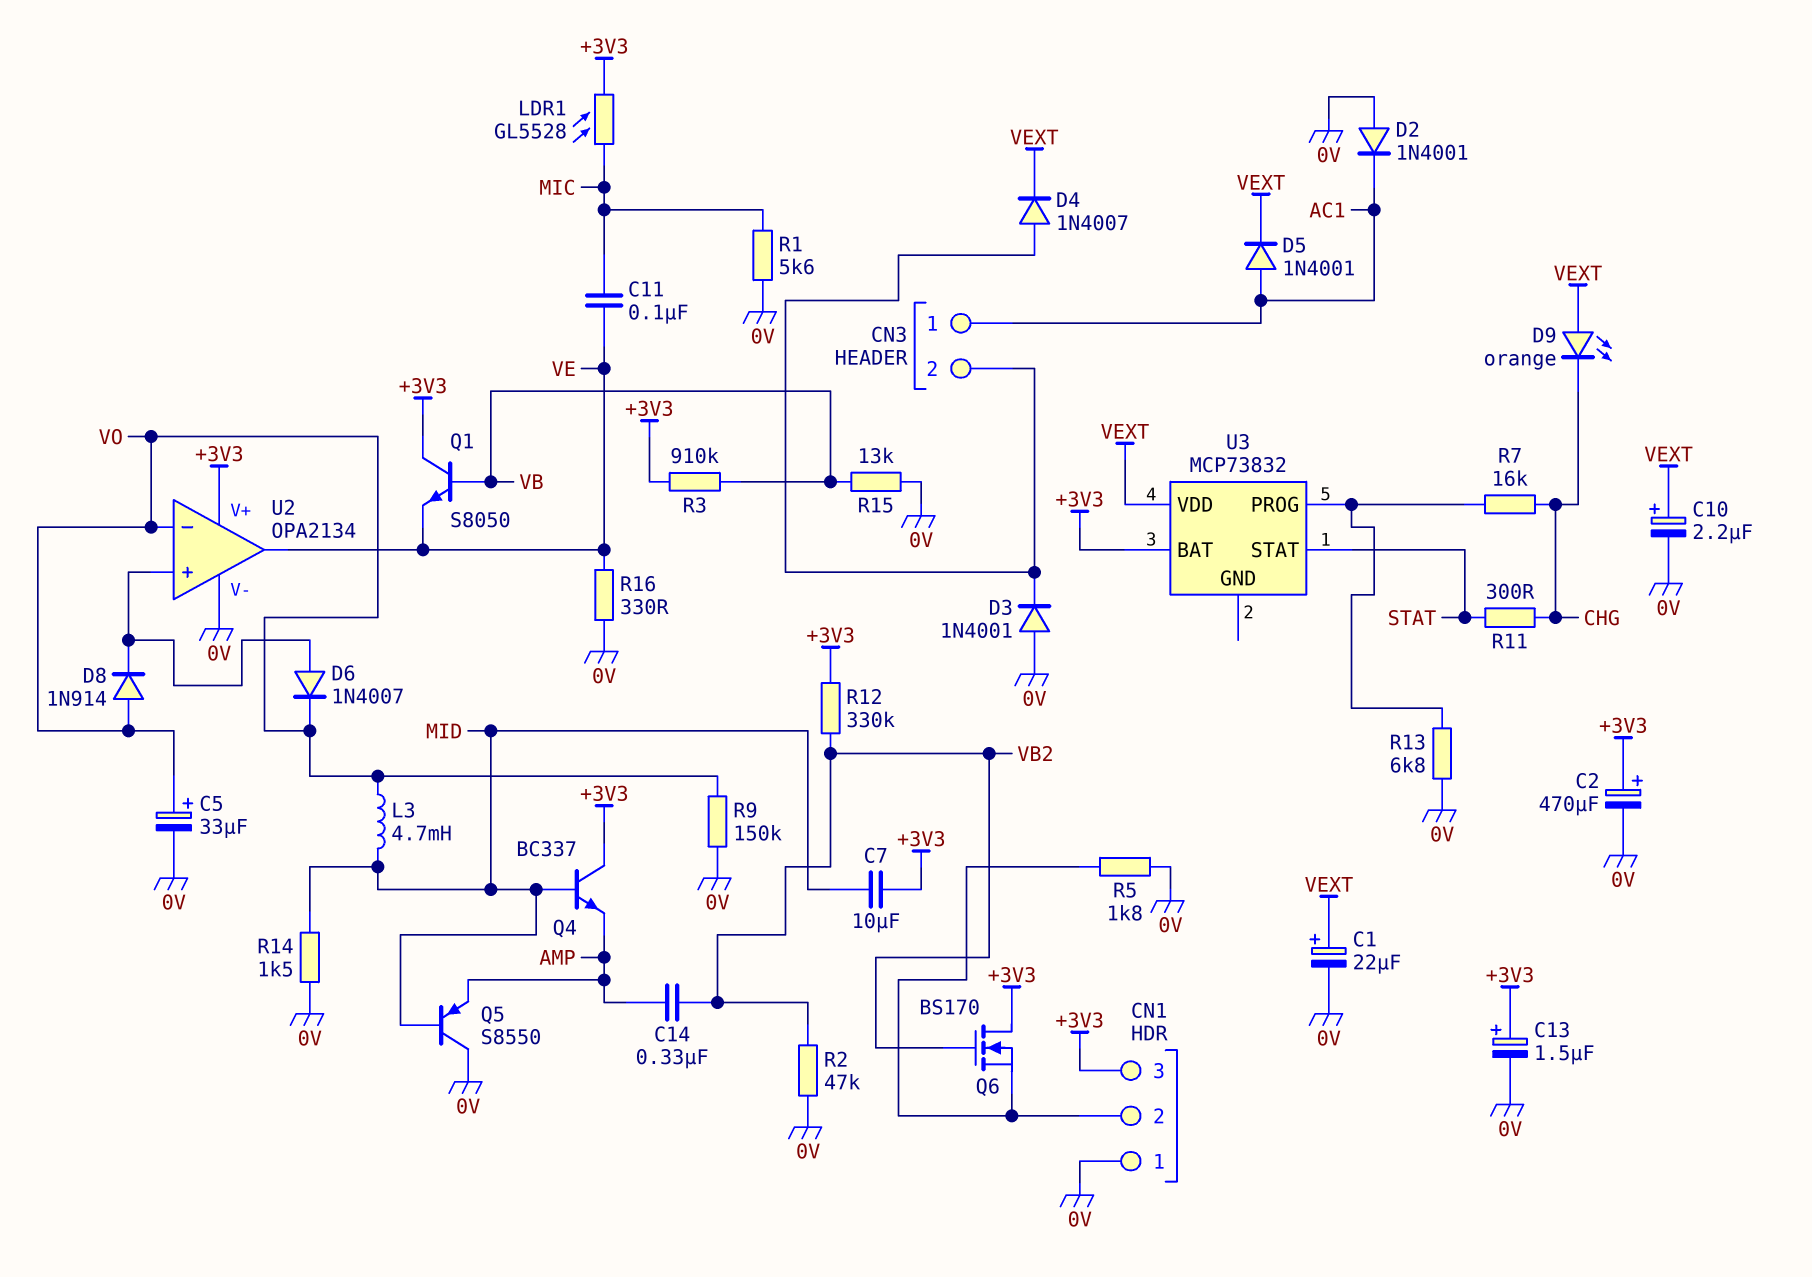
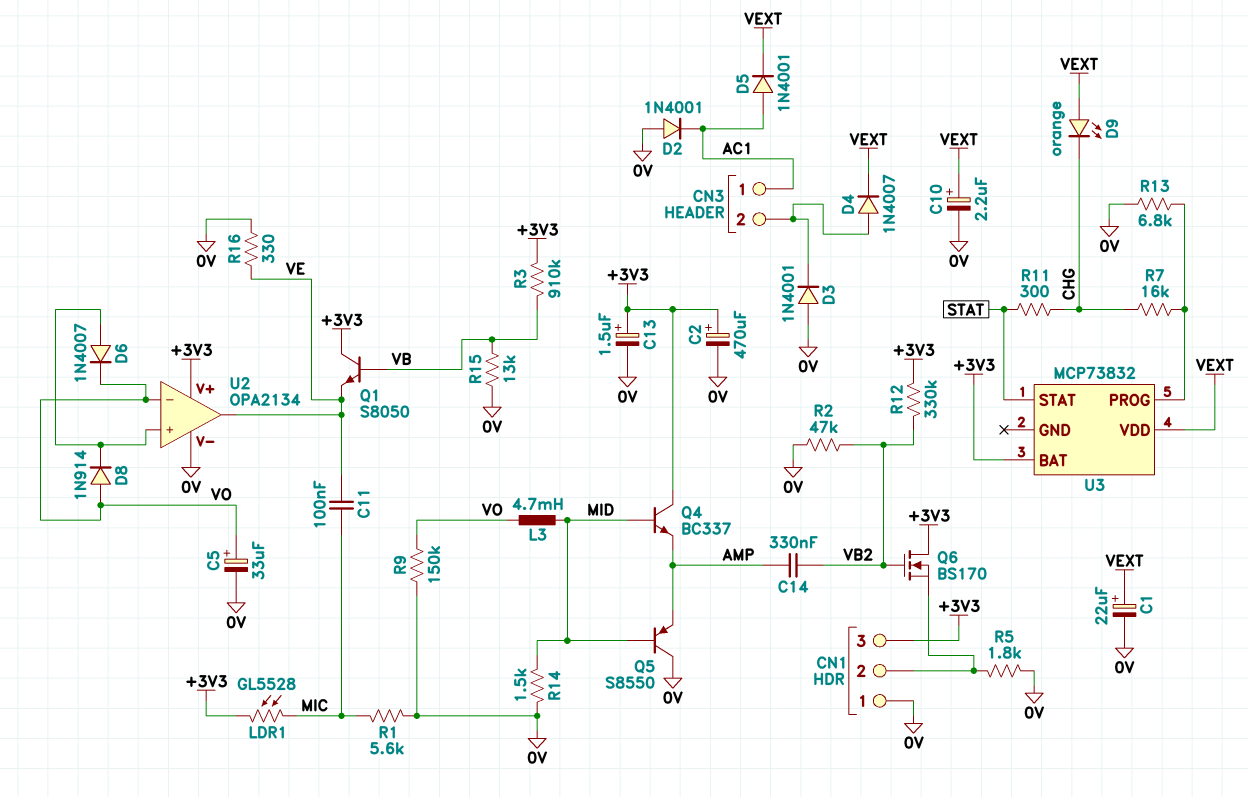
C7: 10uF (+3V3, MID) -> none

